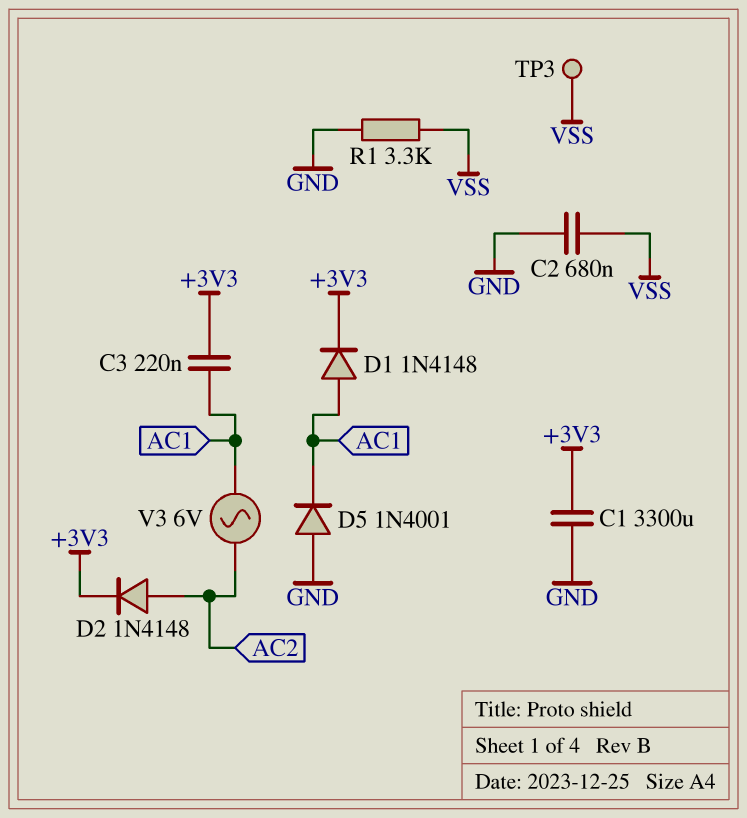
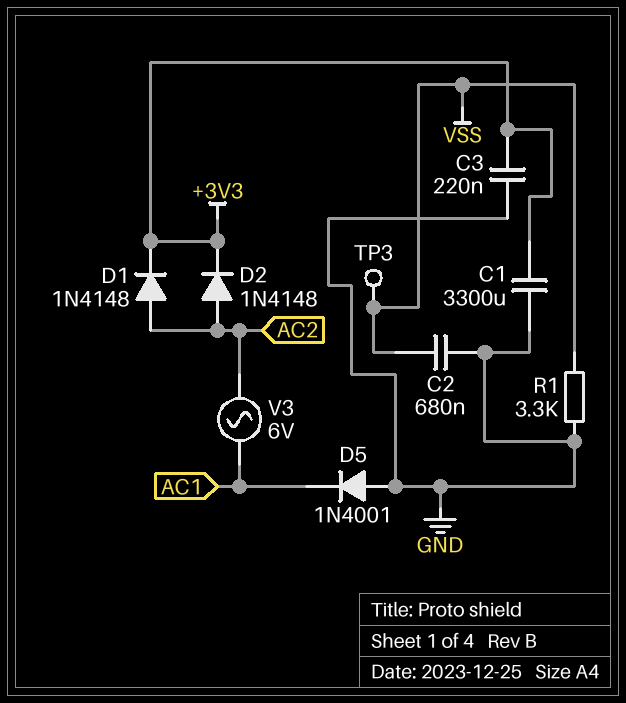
C3: 220nF (+3V3, AC1) -> 220nF (+3V3, GND)
D1: diode 1N4148 (A AC1, K +3V3) -> diode 1N4148 (A AC2, K +3V3)

